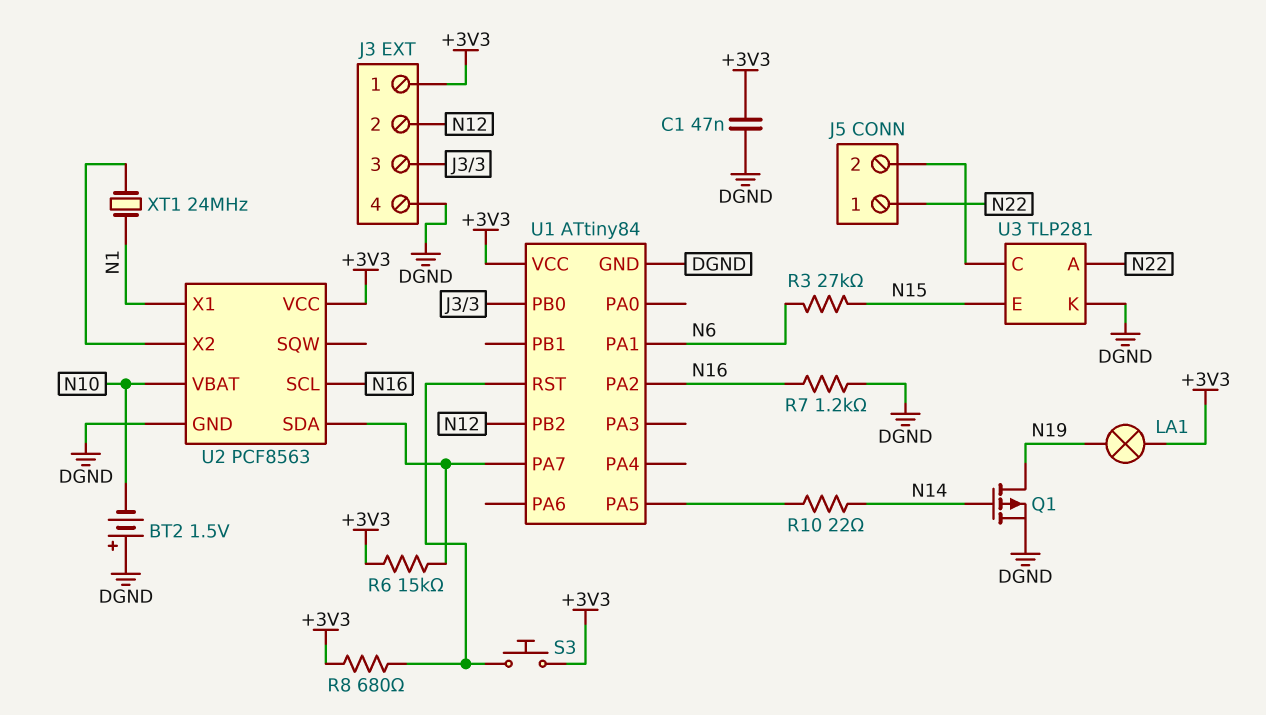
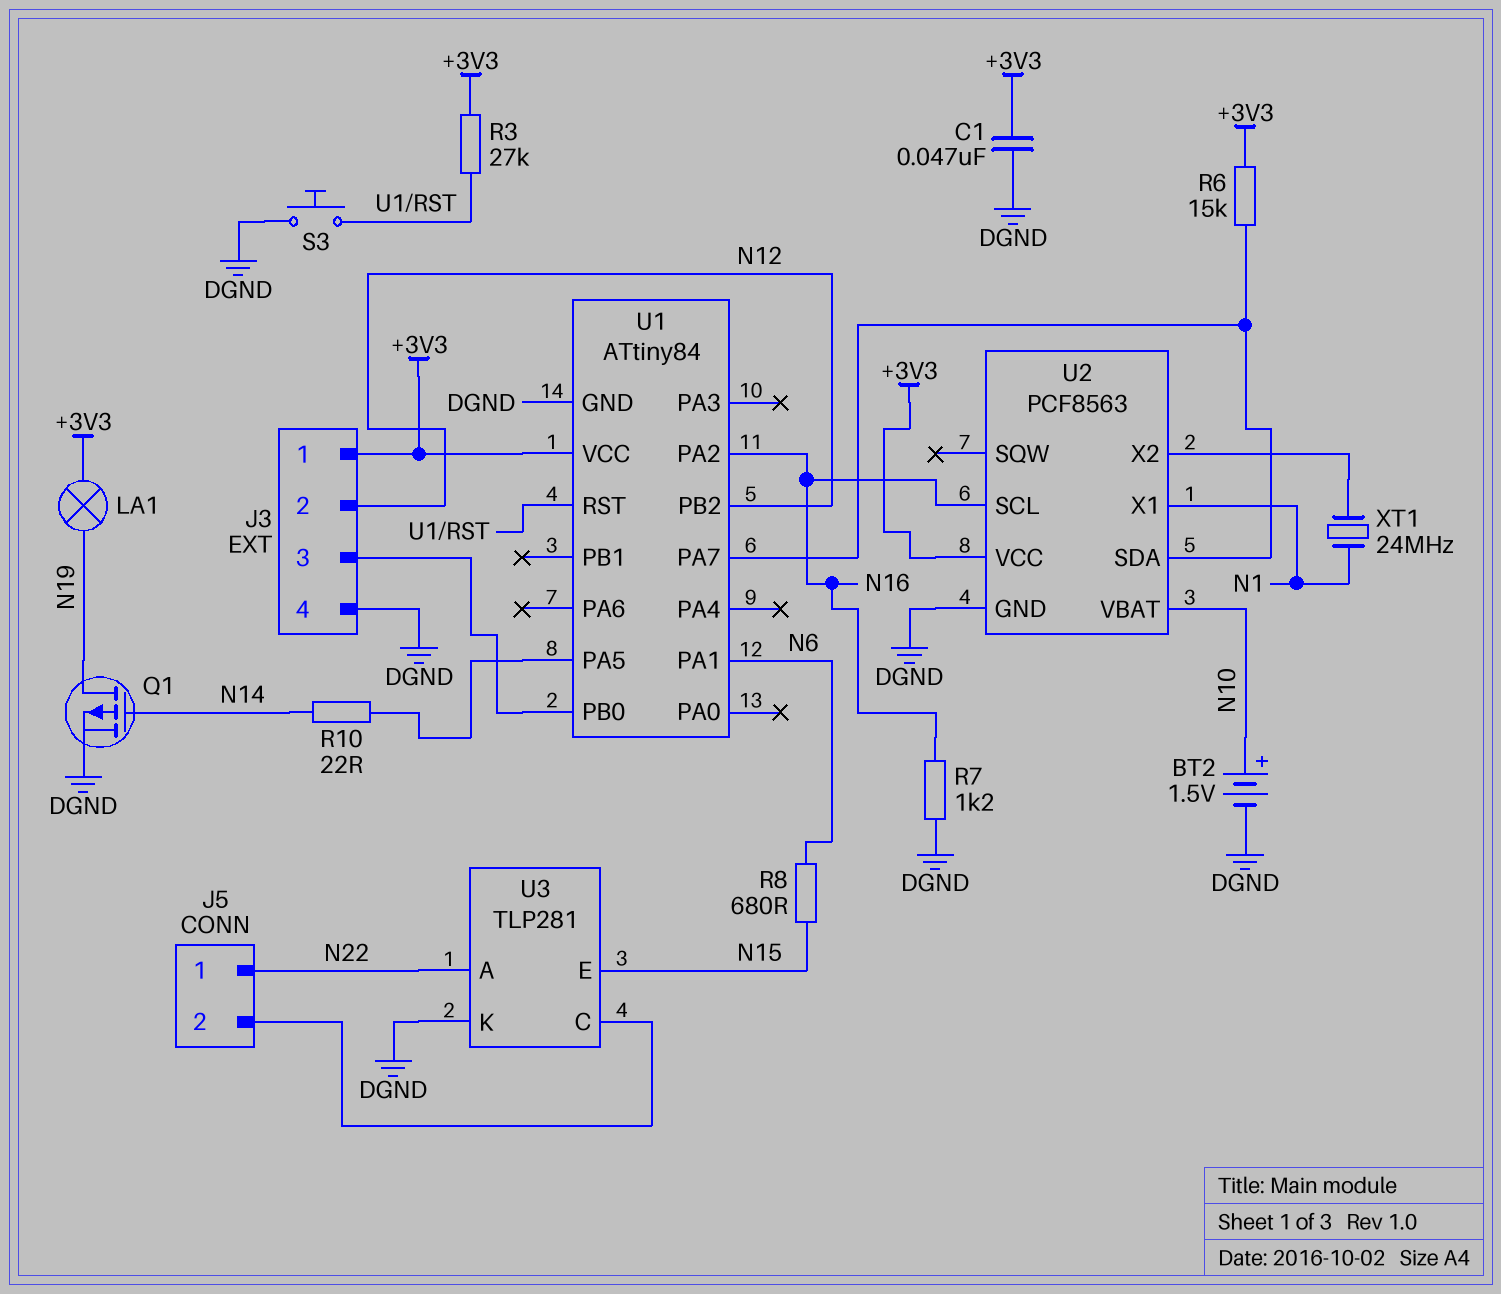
BT2: 1.5V (plus DGND, minus N10) -> 1.5V (plus N10, minus DGND)
R3: 27k (N6, N15) -> 27k (+3V3, U1/RST)
R8: 680 (+3V3, U1/RST) -> 680 (N6, N15)
S3: button (+3V3, U1/RST) -> button (DGND, U1/RST)

